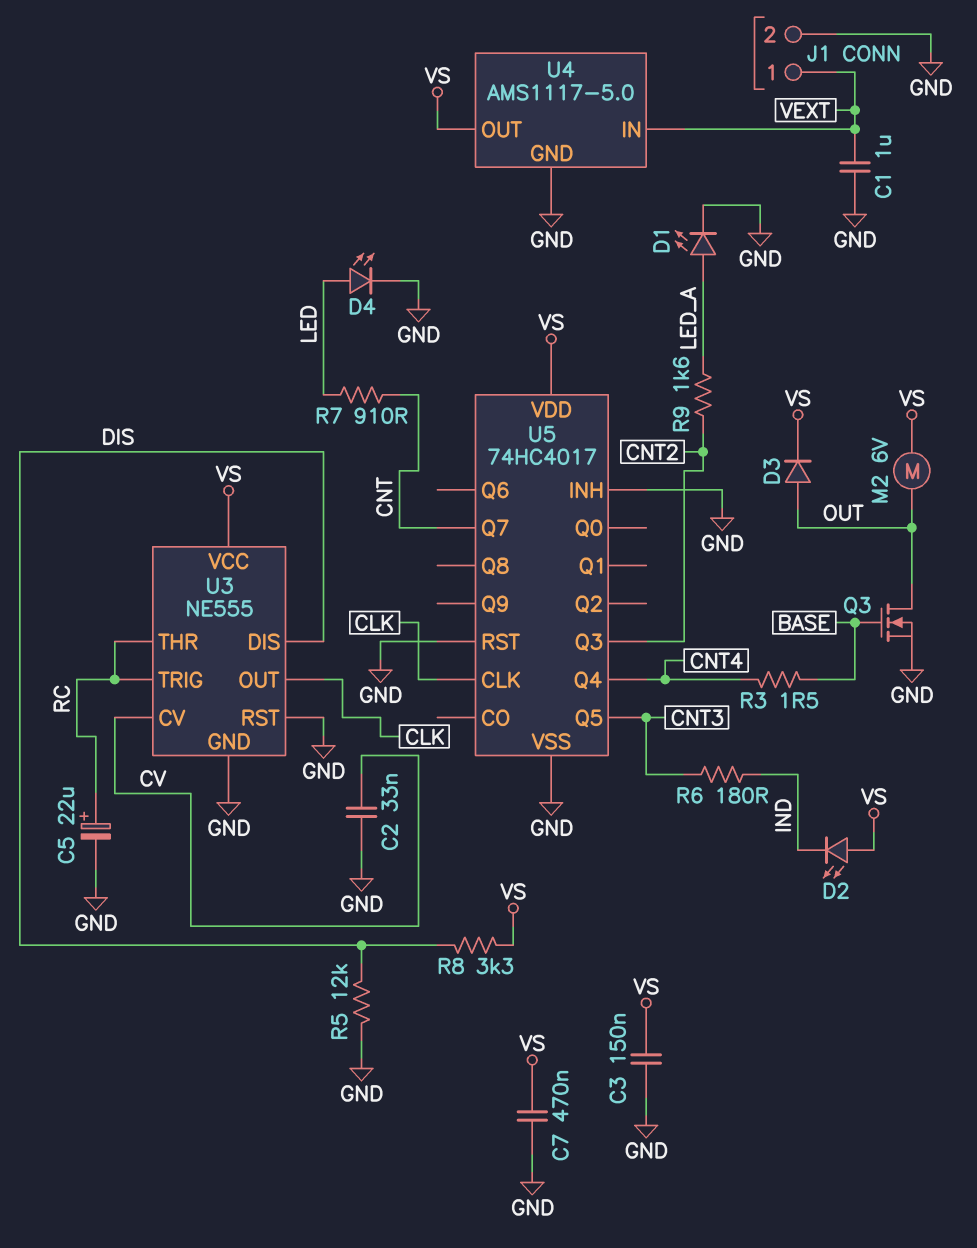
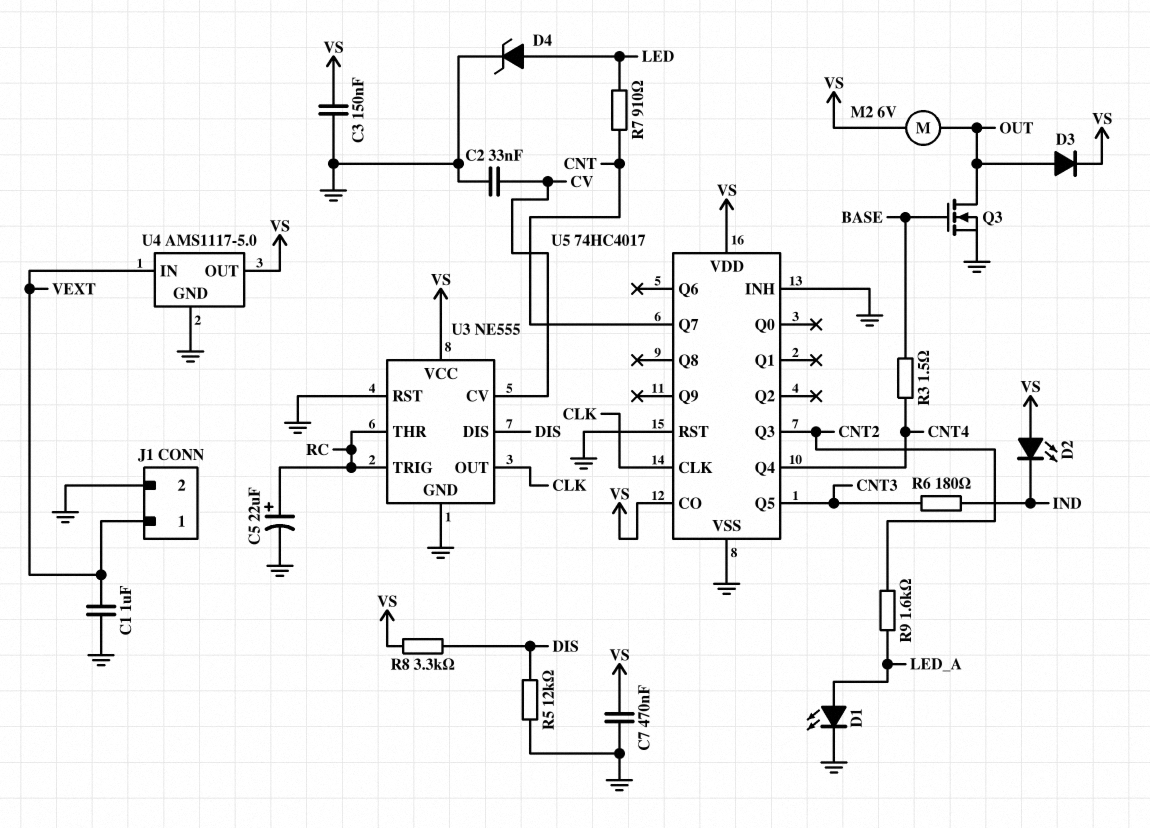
D4: LED (A LED, K GND) -> zener (A LED, K GND)
U5 pin CO: none -> VS

